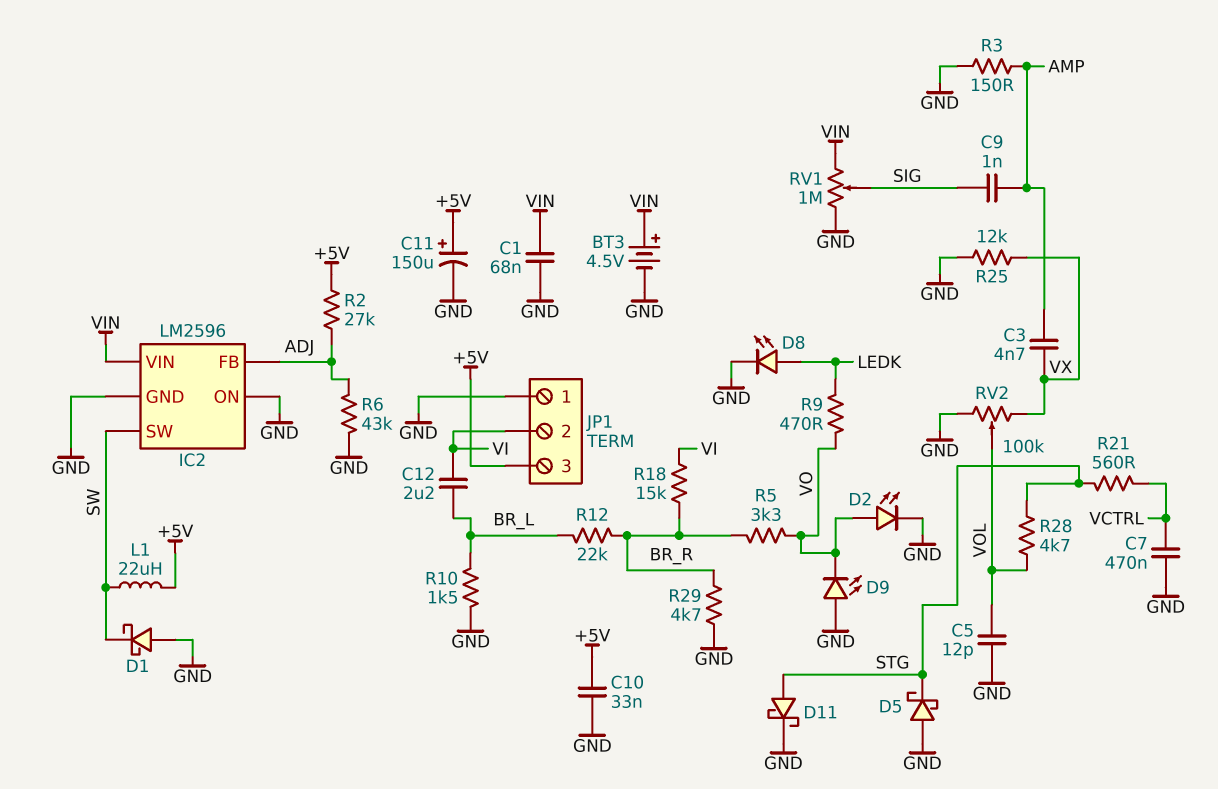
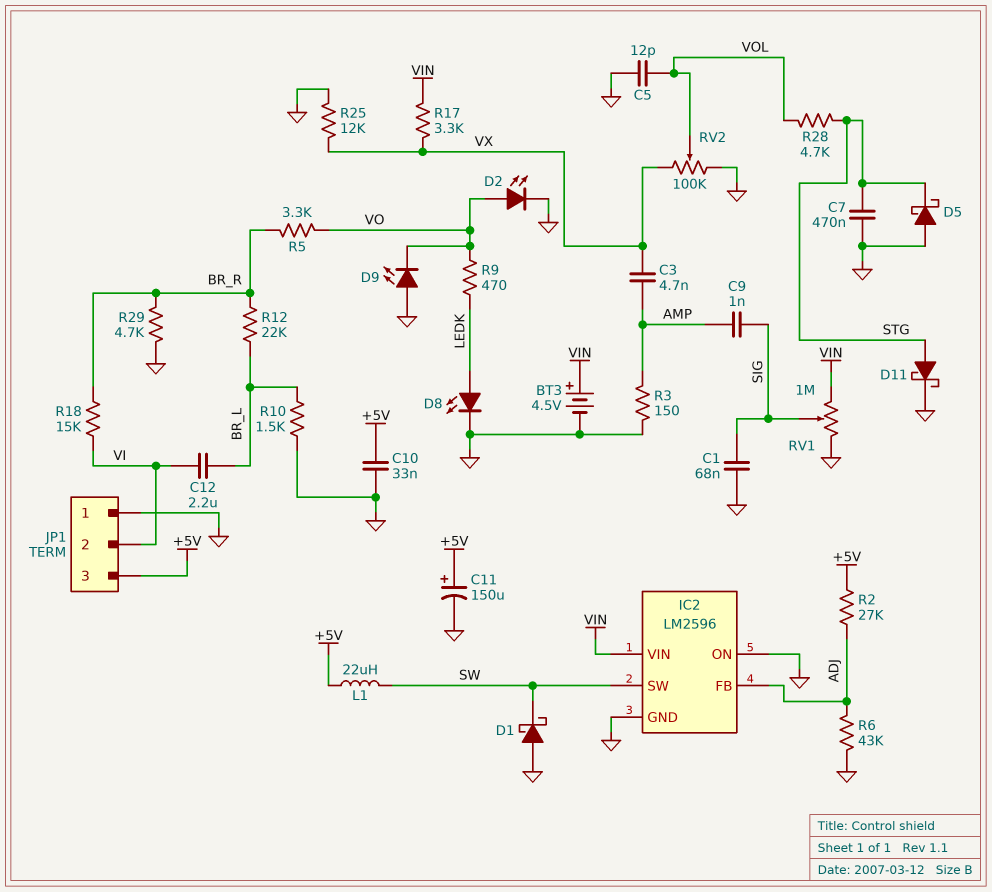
C1: 68nF (GND, VIN) -> 68nF (GND, SIG)
C7: 470nF (GND, VCTRL) -> 470nF (GND, STG)
R17: none -> 3.3k (VIN, VX)
R21: 560 (STG, VCTRL) -> none

